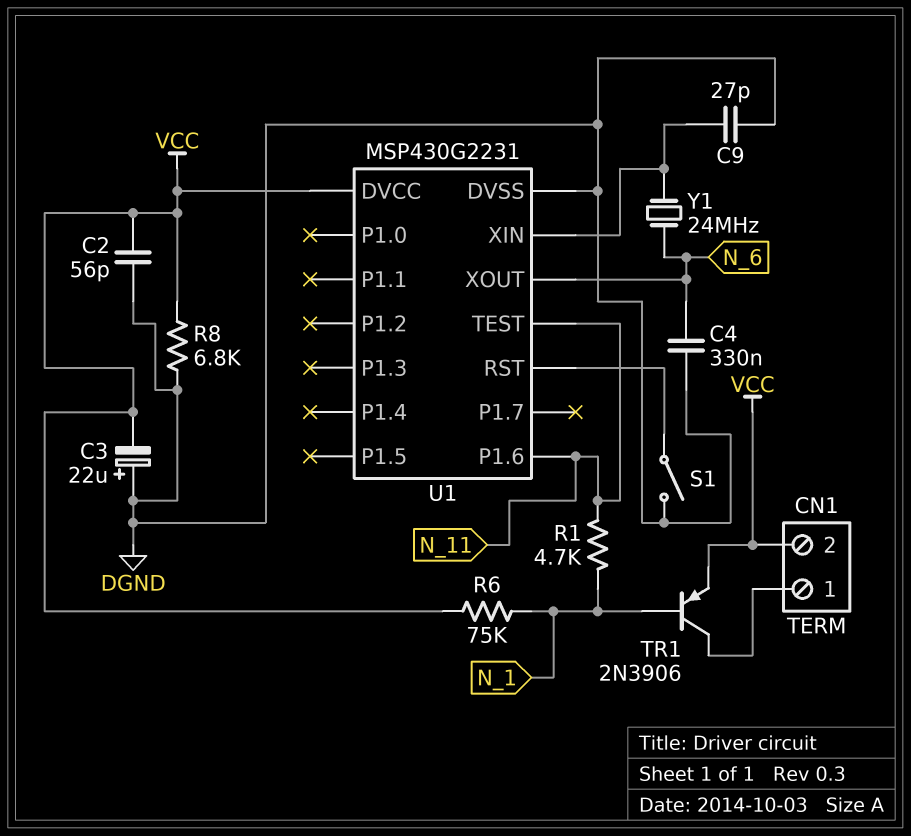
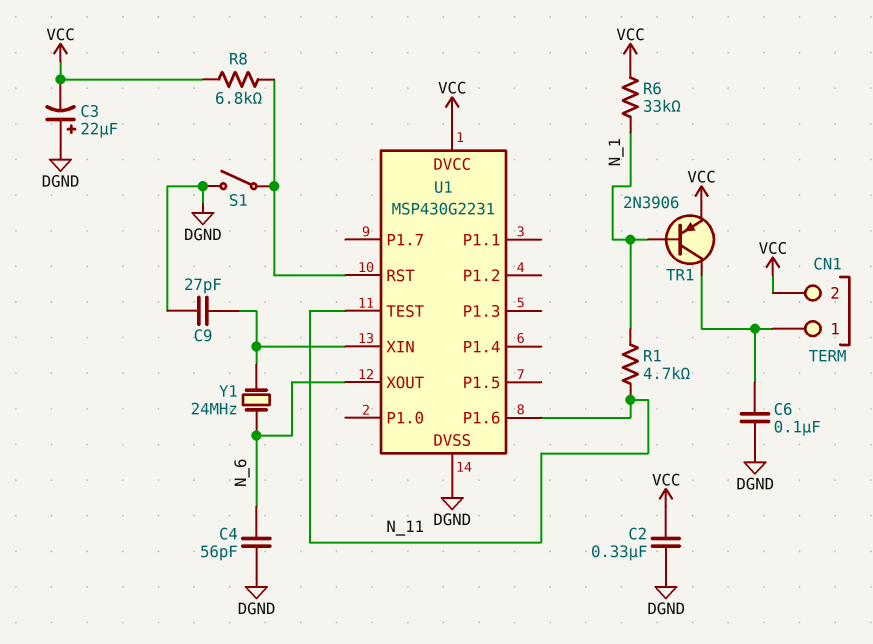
C2: 56pF (DGND, VCC) -> 330nF (DGND, VCC)
C4: 330nF (DGND, N_6) -> 56pF (DGND, N_6)
C6: none -> 100nF (CN1/1, DGND)
R6: 75k (N_1, VCC) -> 33k (N_1, VCC)
R8: 6.8k (DGND, VCC) -> 6.8k (U1/RST, VCC)

